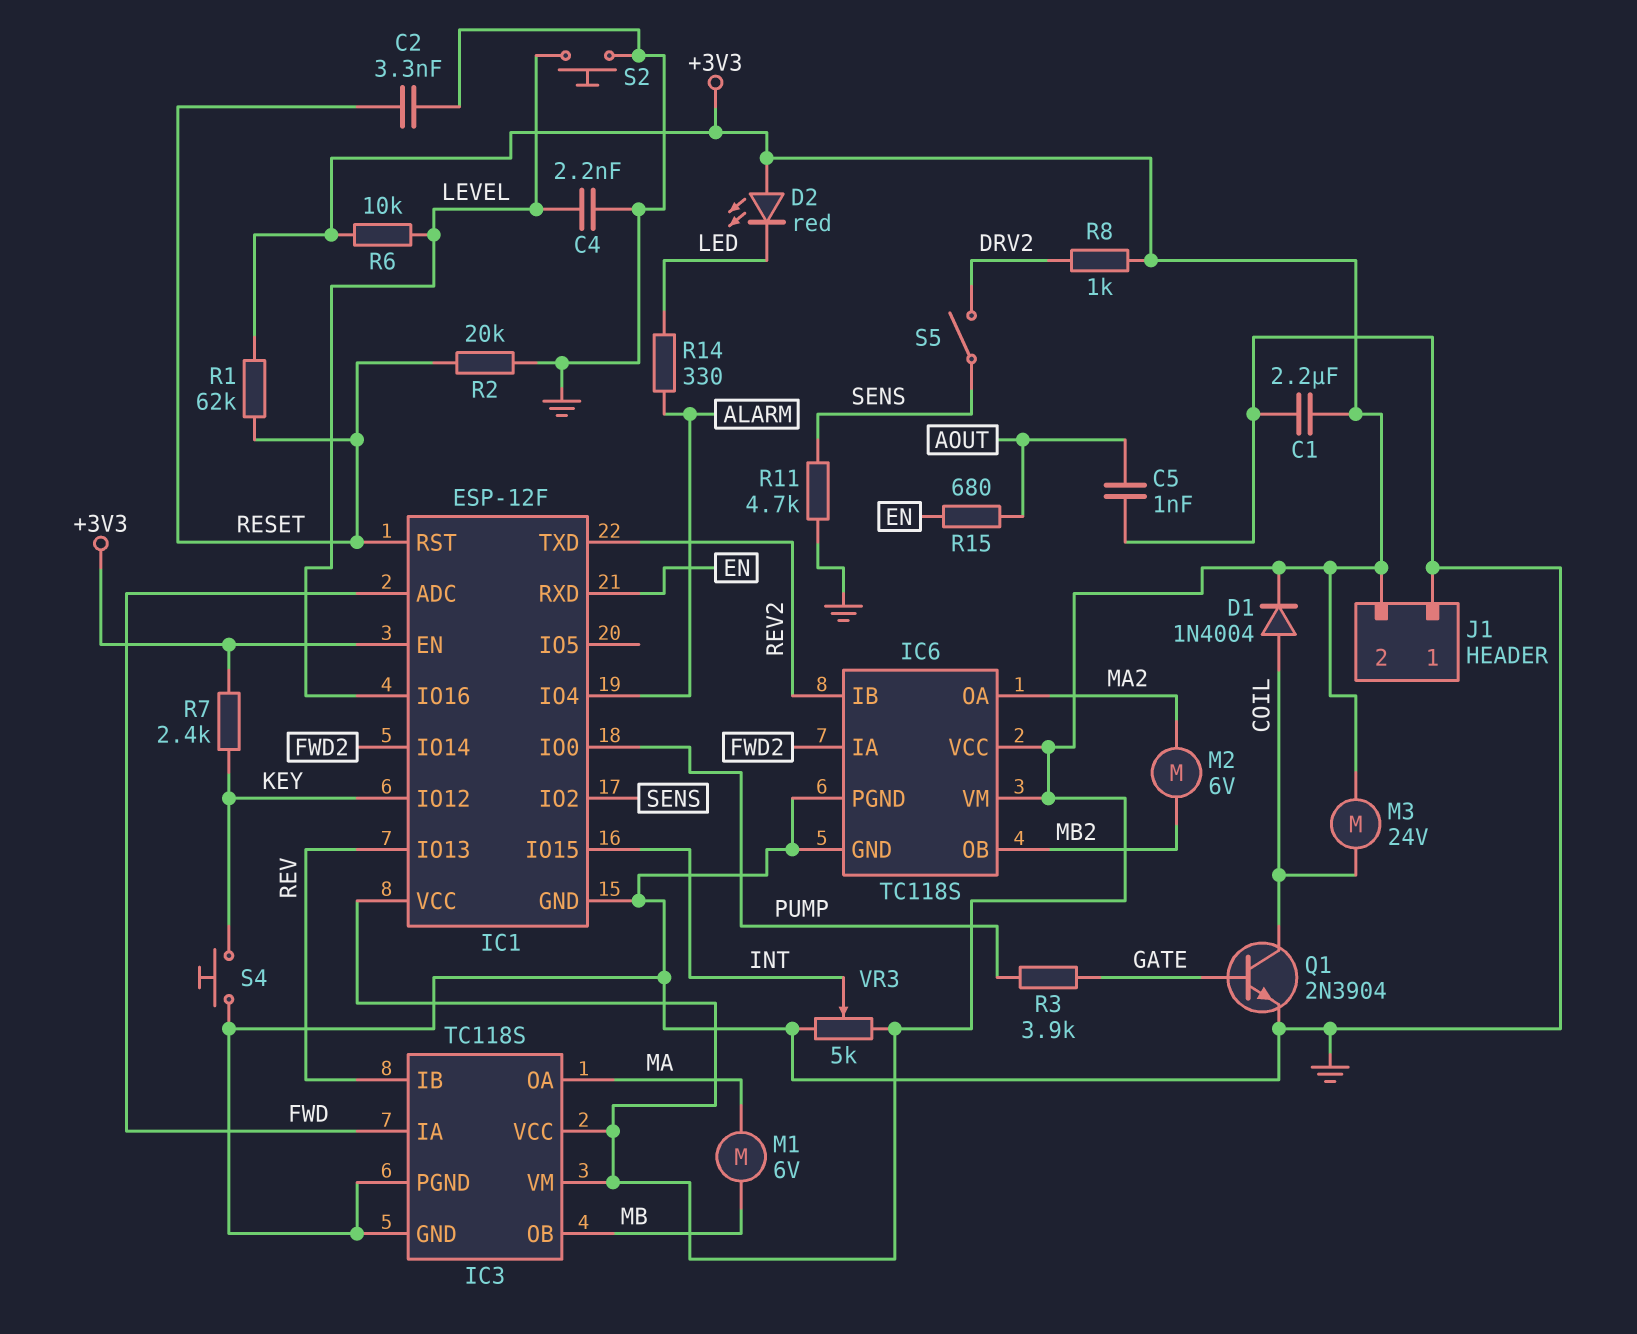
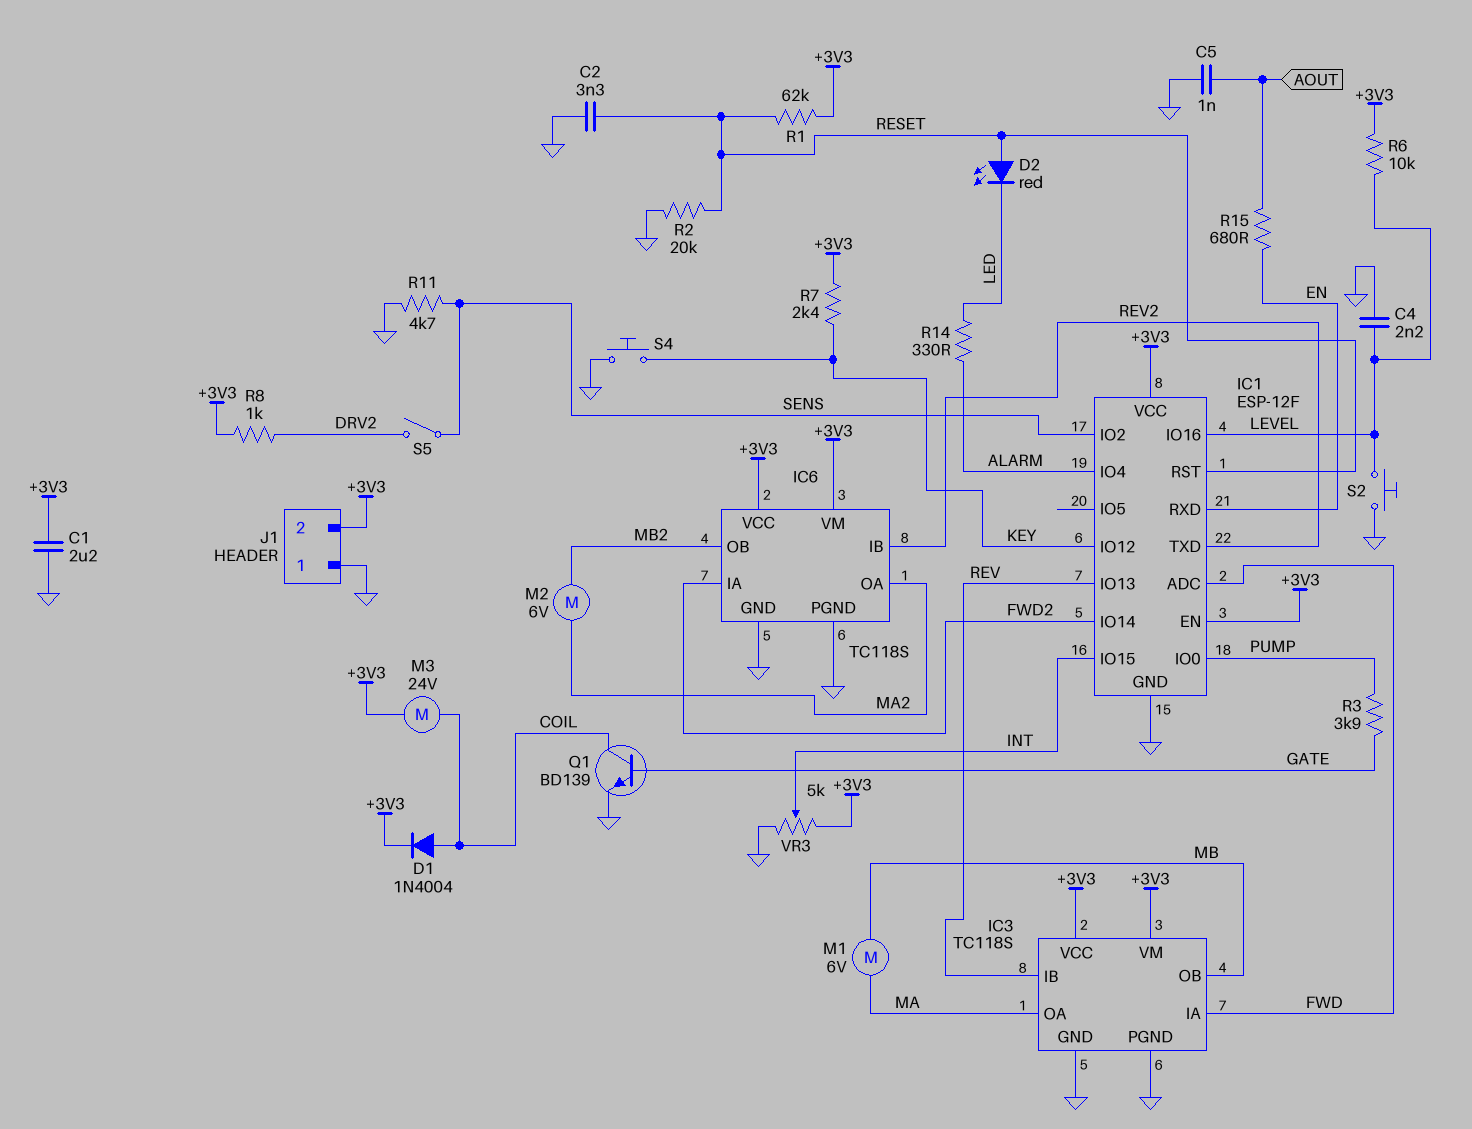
D2: LED red (A +3V3, K LED) -> LED red (A RESET, K LED)
Q1: NPN 2N3904 (B GATE, C COIL, E GND) -> NPN BD139 (B GATE, C COIL, E GND)

